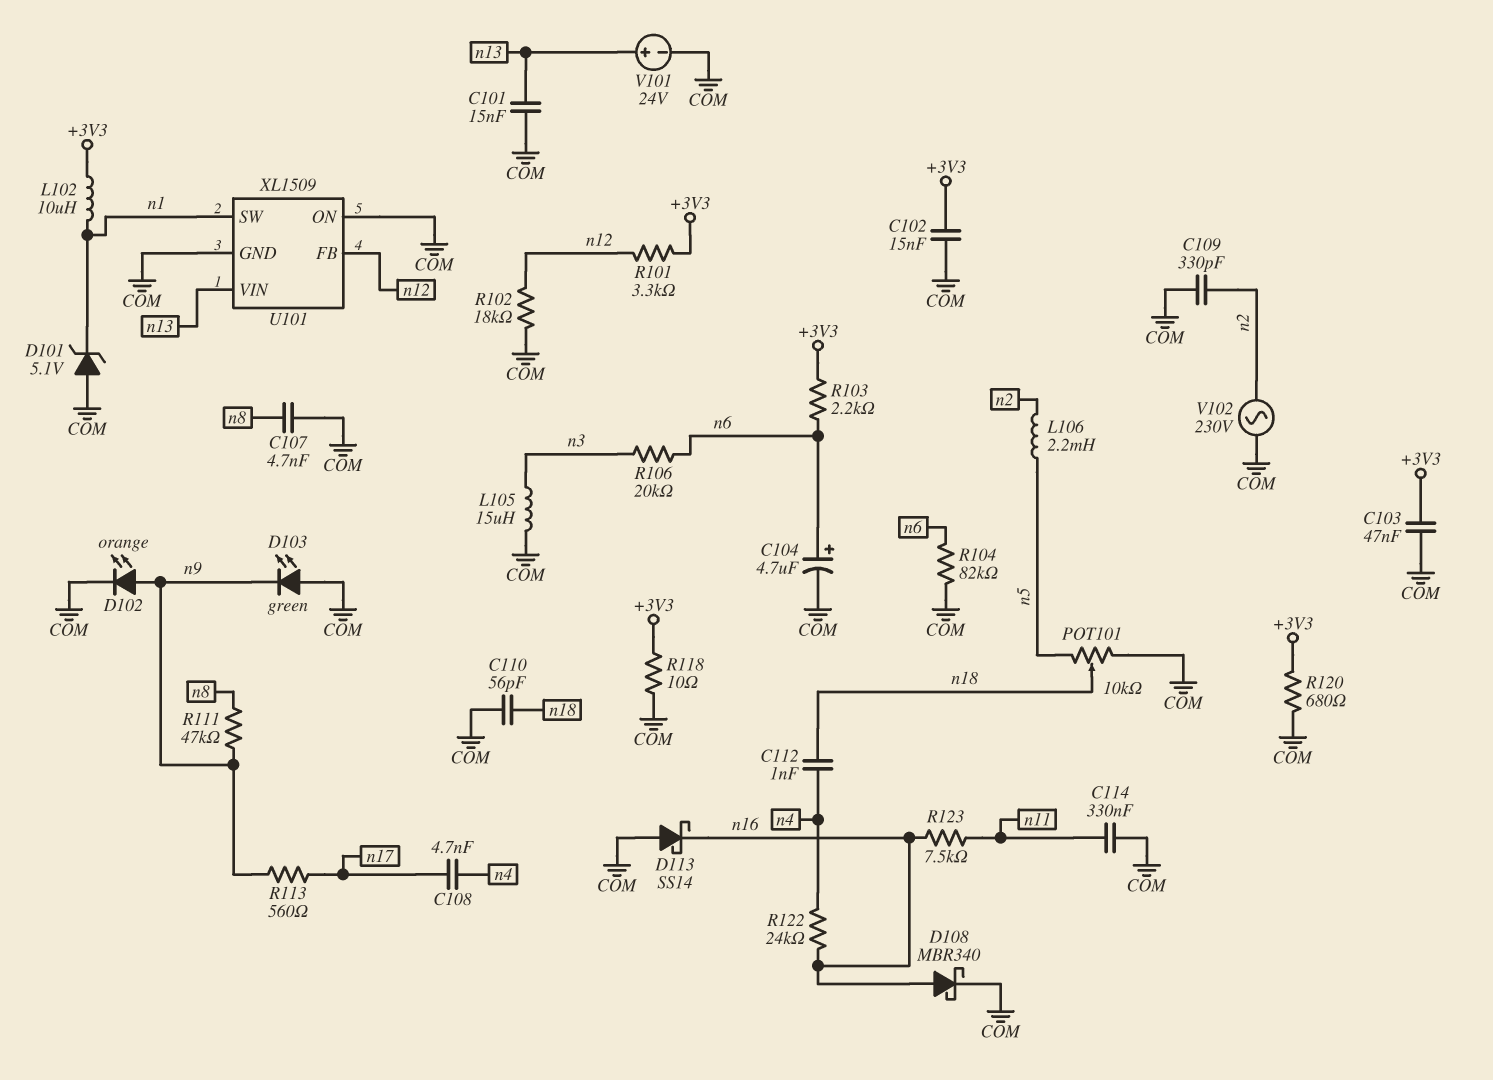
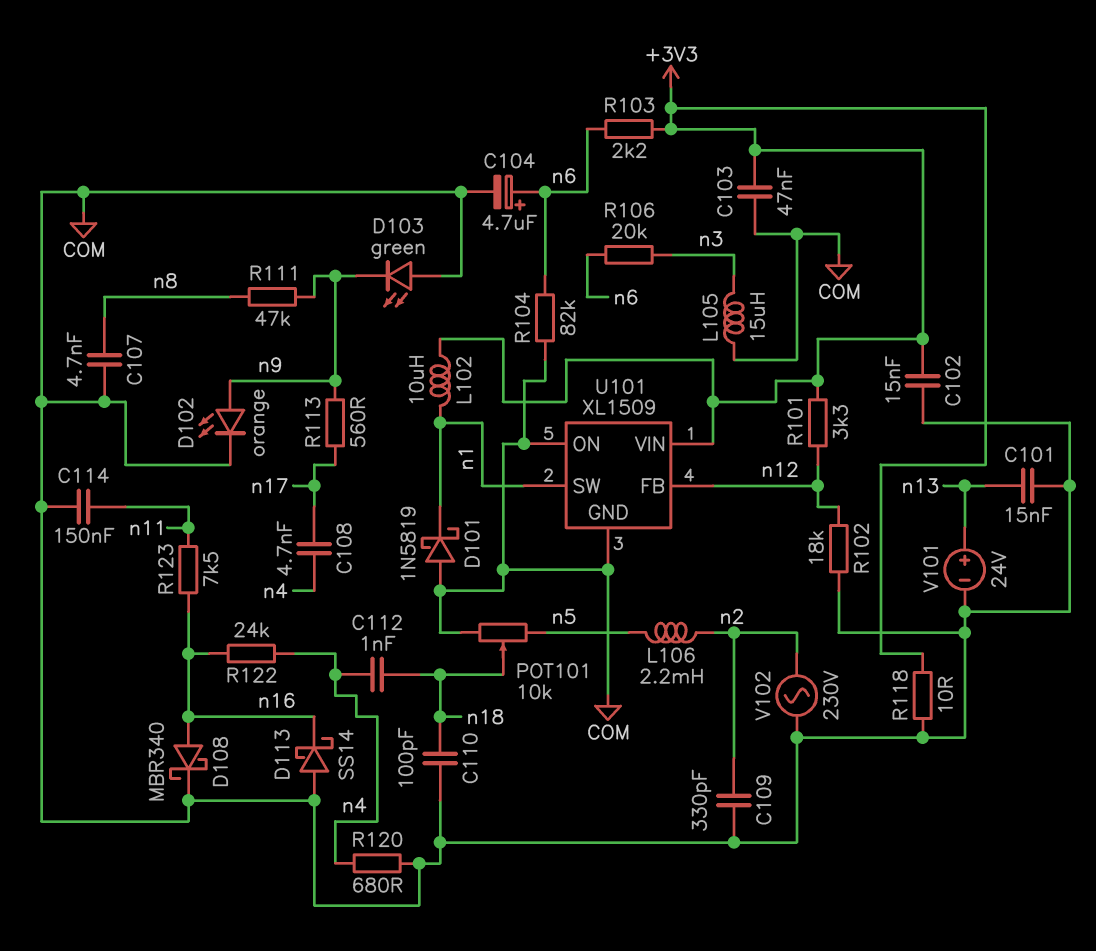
C110: 56pF (COM, n18) -> 100pF (COM, n18)
C114: 330nF (COM, n11) -> 150nF (COM, n11)
D101: zener 5.1V (A COM, K n1) -> schottky 1N5819 (A COM, K n1)
R120: 680 (+3V3, COM) -> 680 (COM, n4)
U101 pin VIN: n13 -> +3V3

